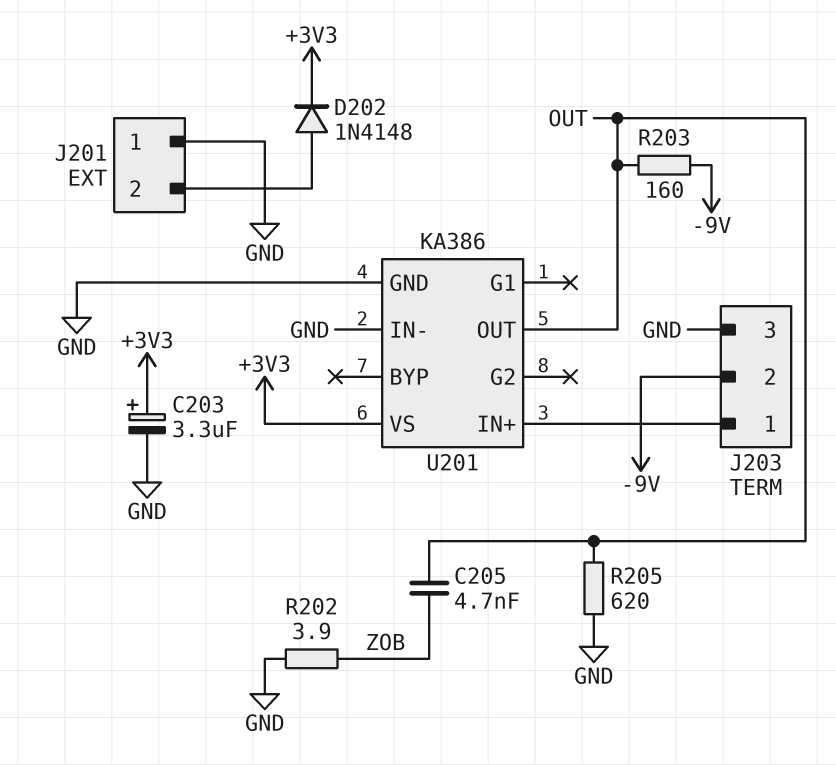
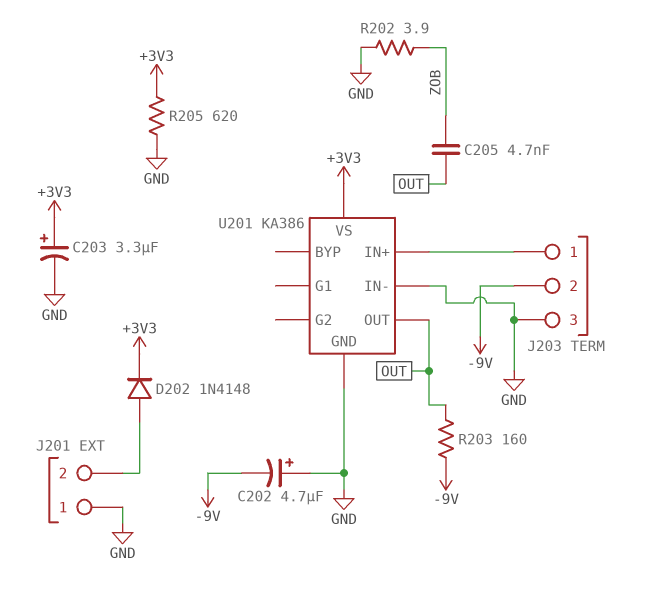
C202: none -> 4.7uF (plus GND, minus -9V)
R205: 620 (GND, OUT) -> 620 (+3V3, GND)

